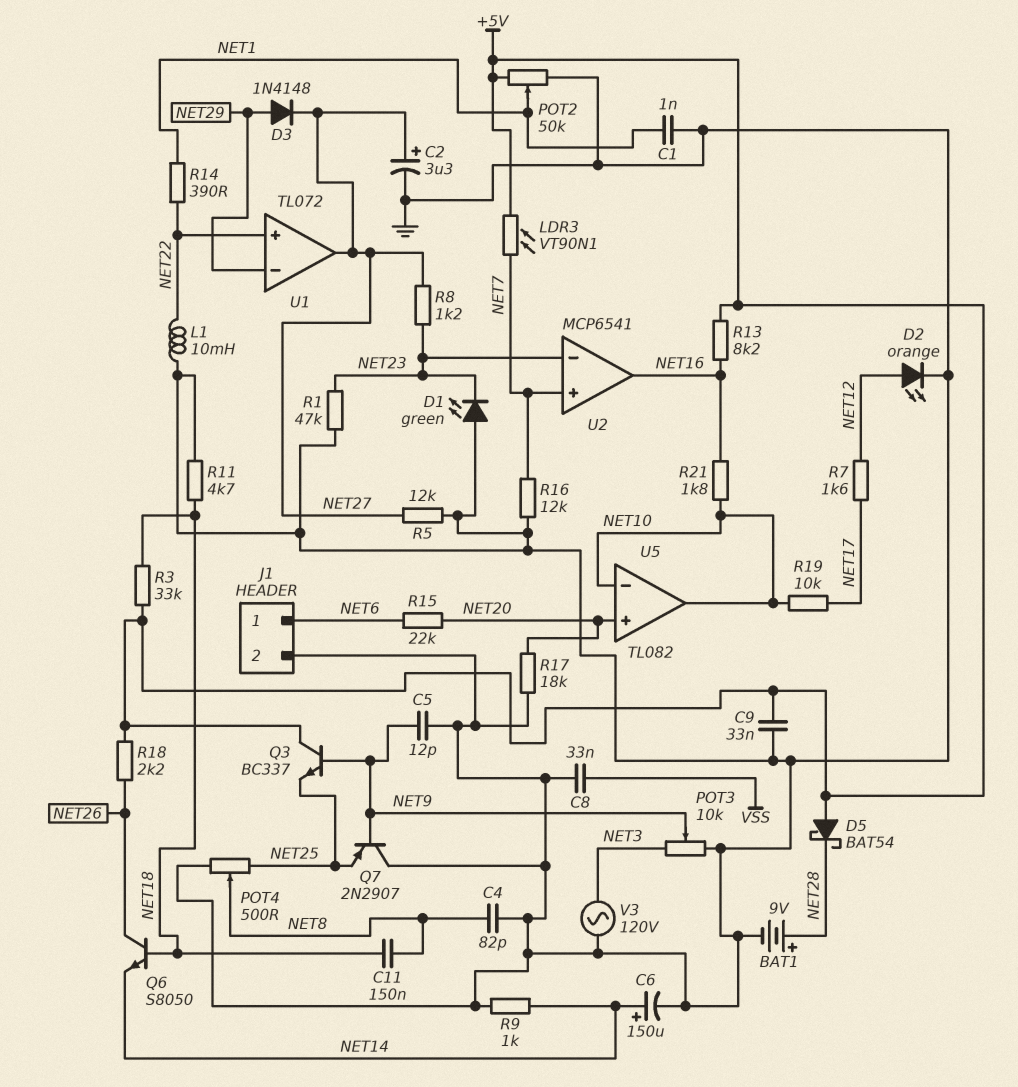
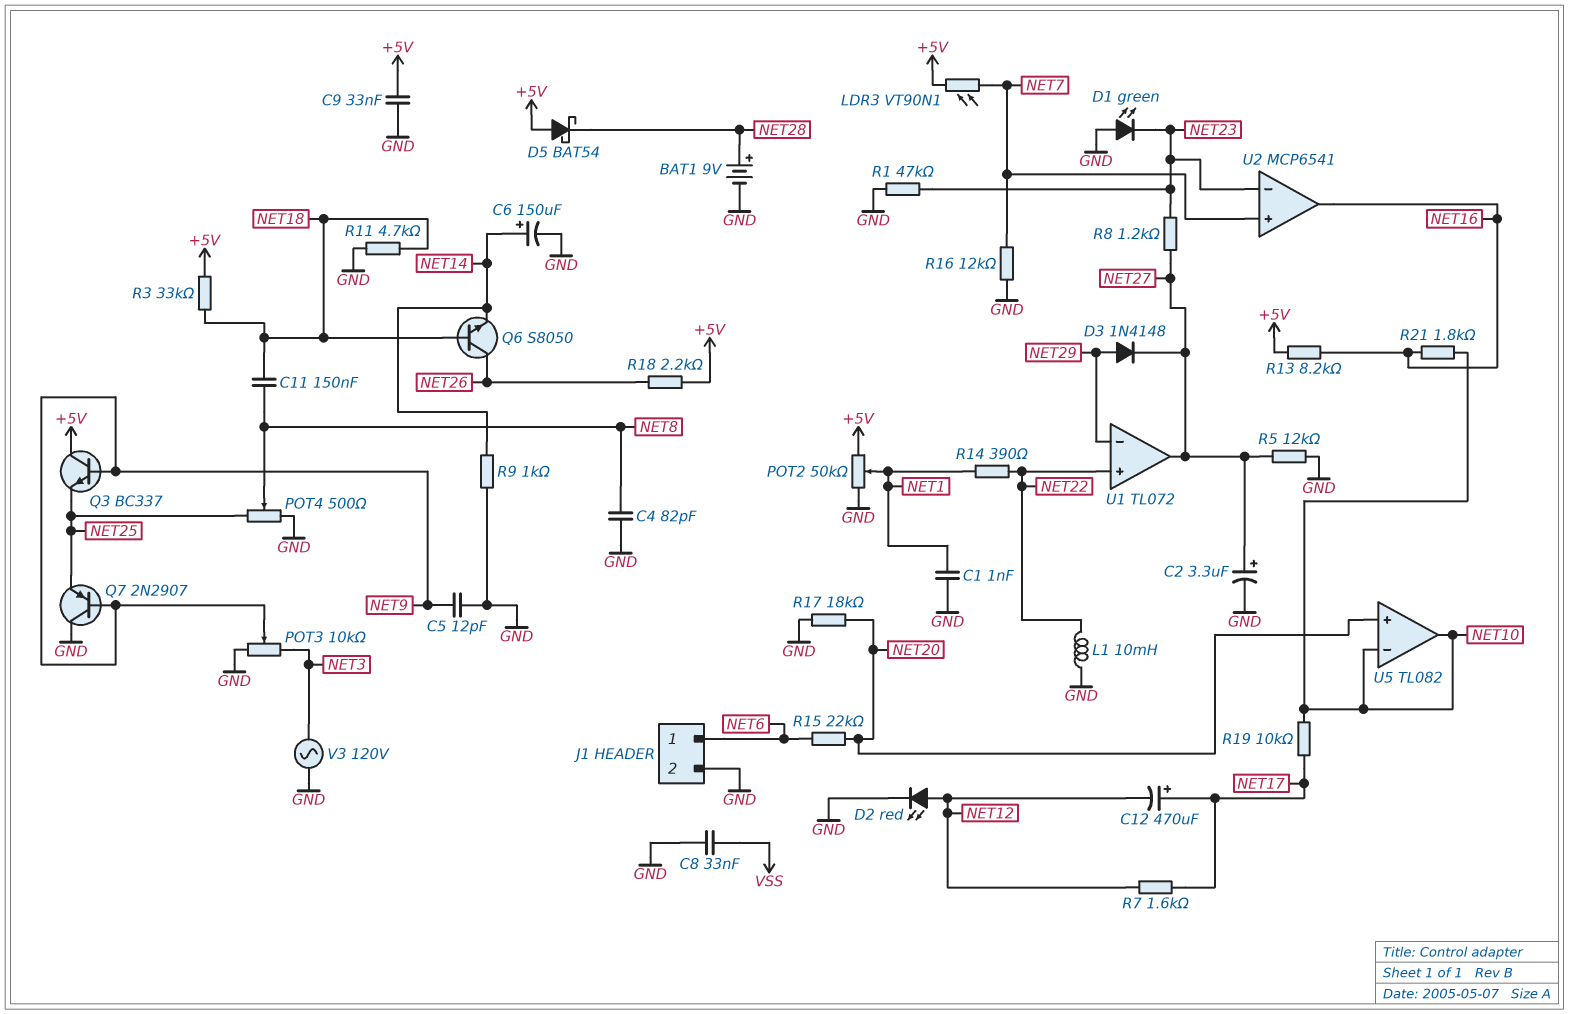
C12: none -> 470uF (plus NET17, minus NET12)
D2: LED orange (A NET12, K GND) -> LED red (A NET12, K GND)

